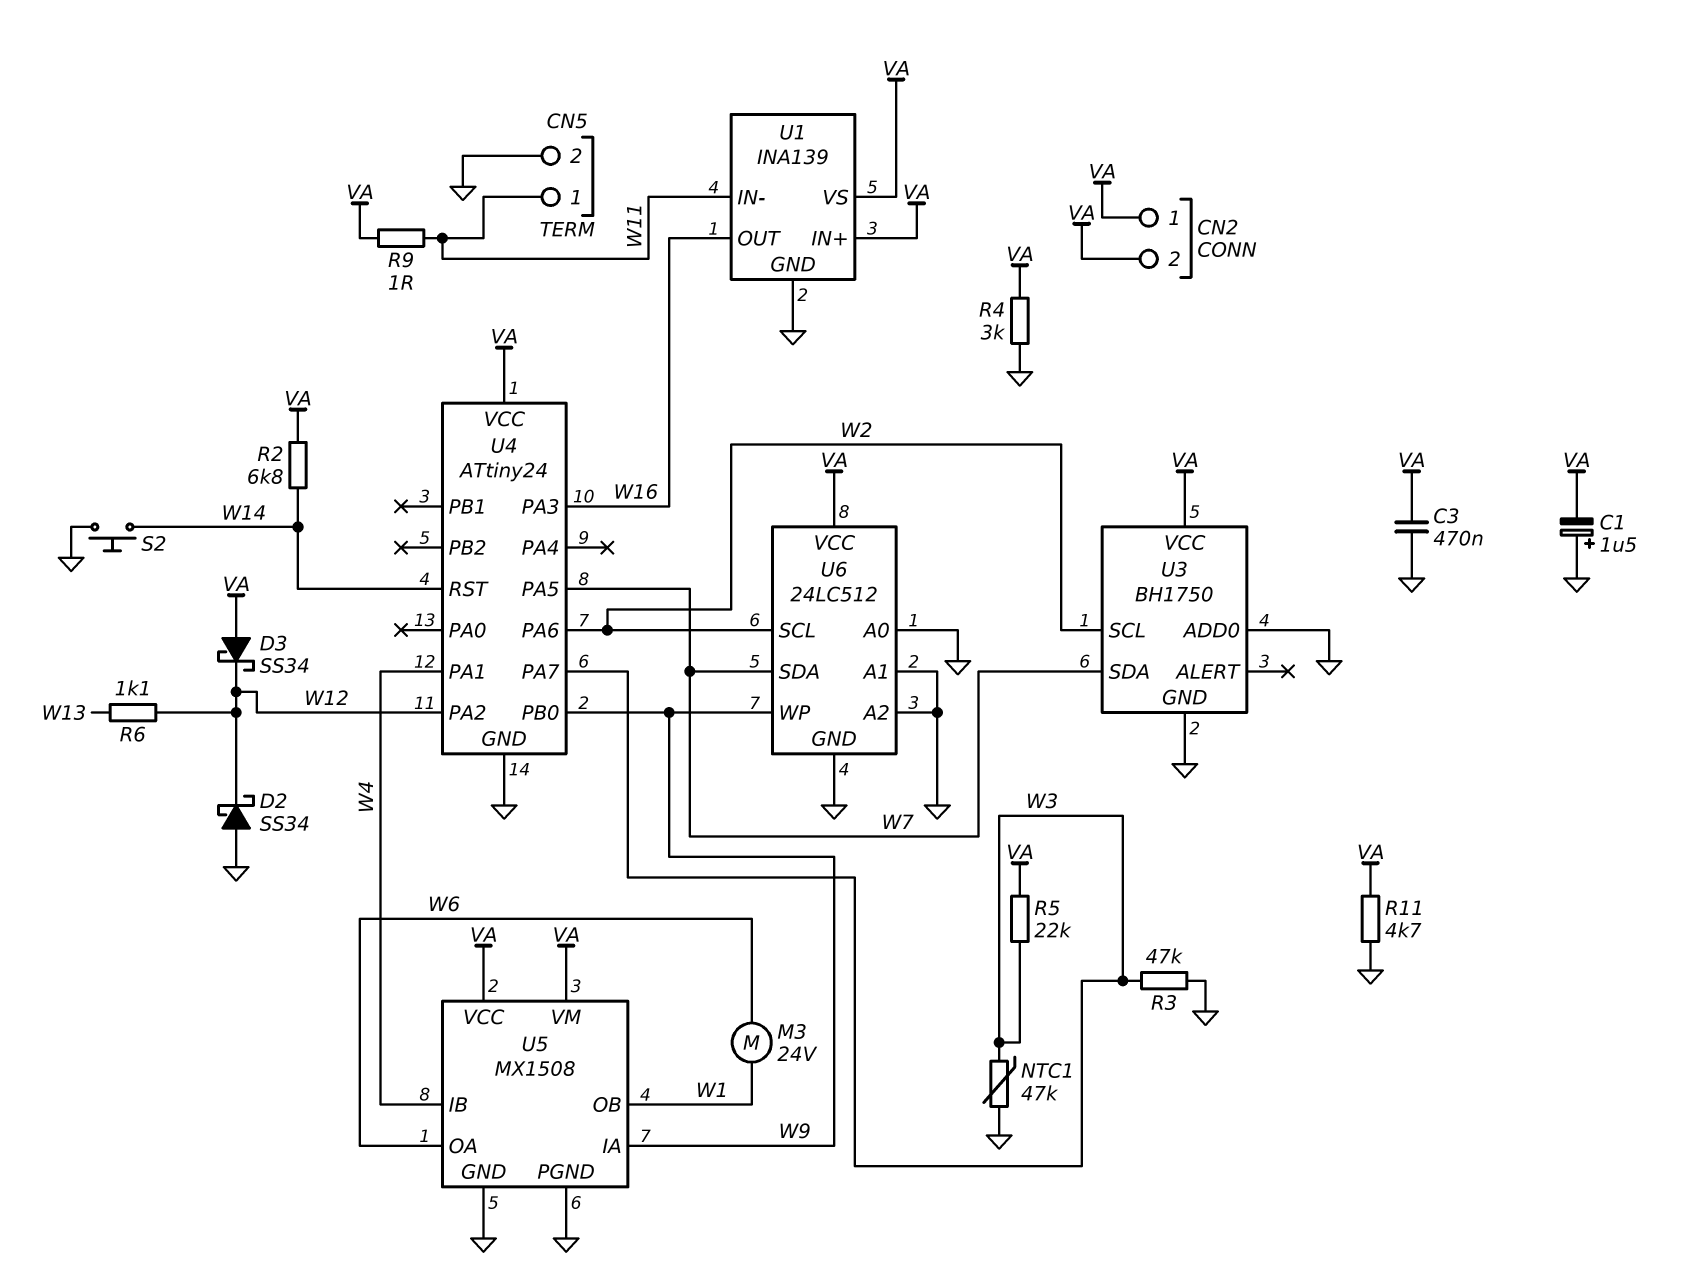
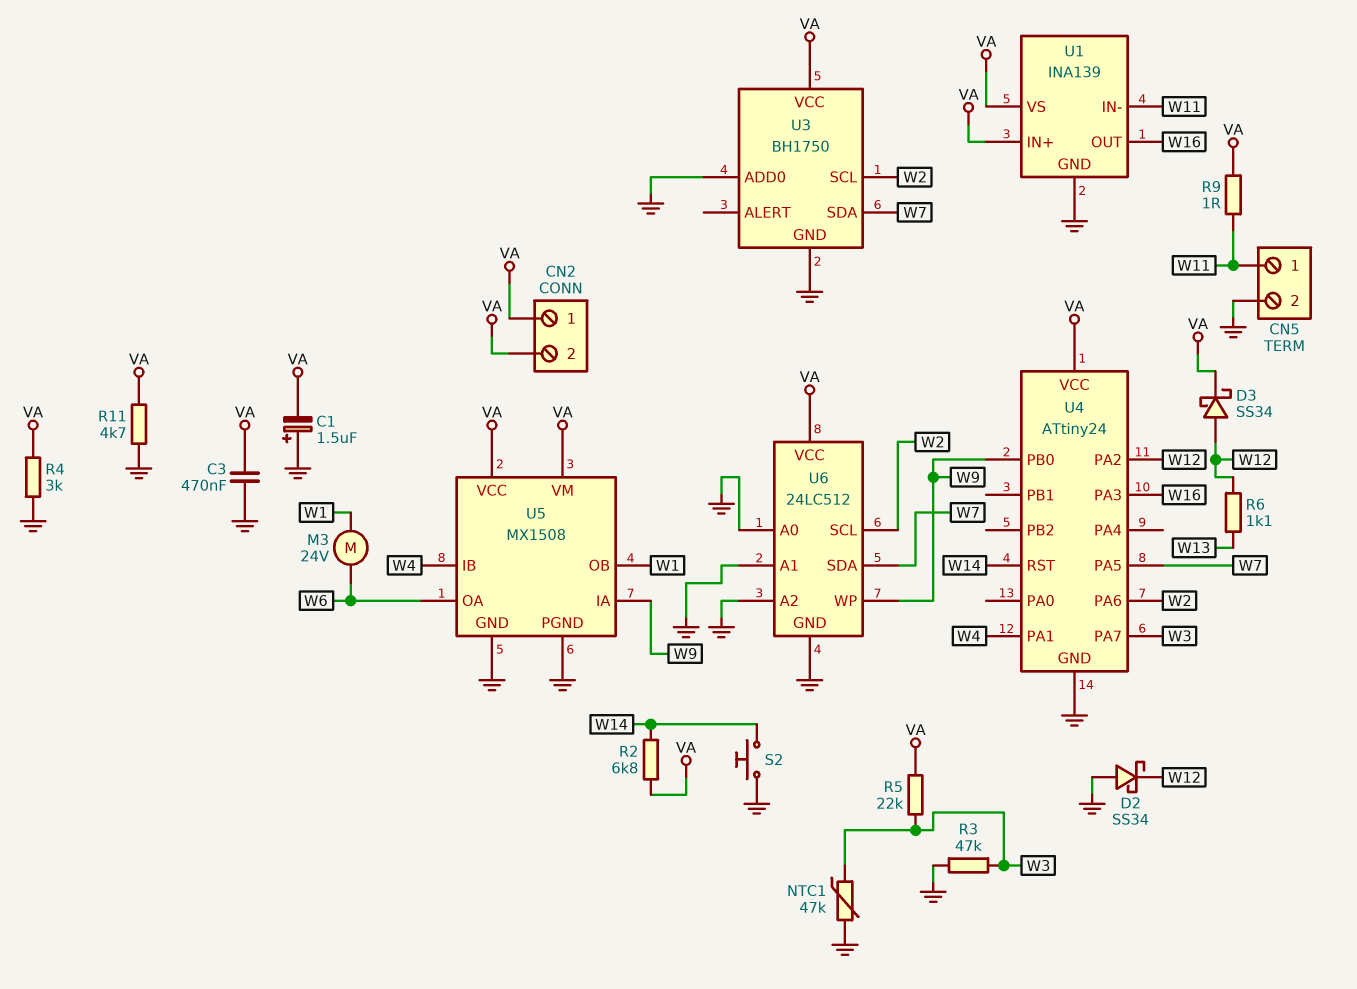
D3: schottky SS34 (A VA, K W12) -> schottky SS34 (A W12, K VA)

